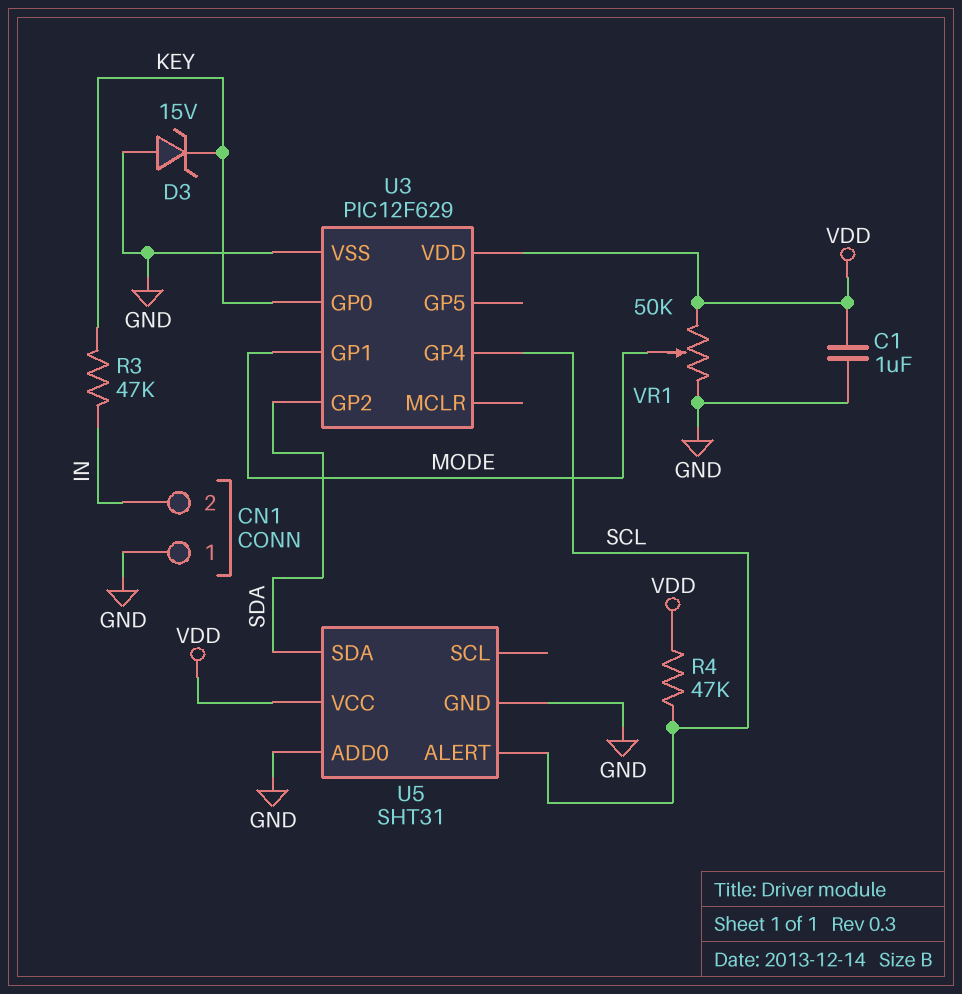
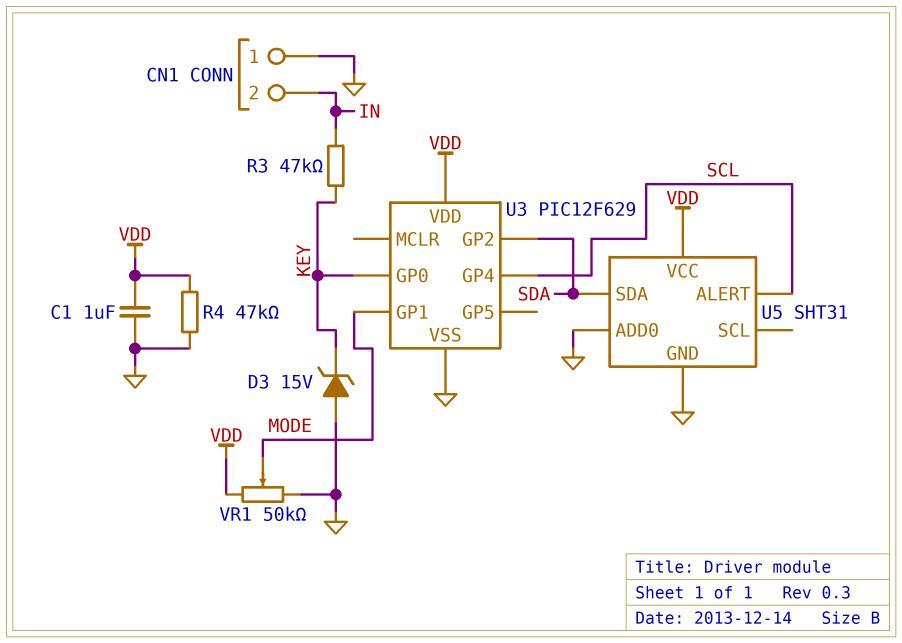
R4: 47k (SCL, VDD) -> 47k (GND, VDD)

